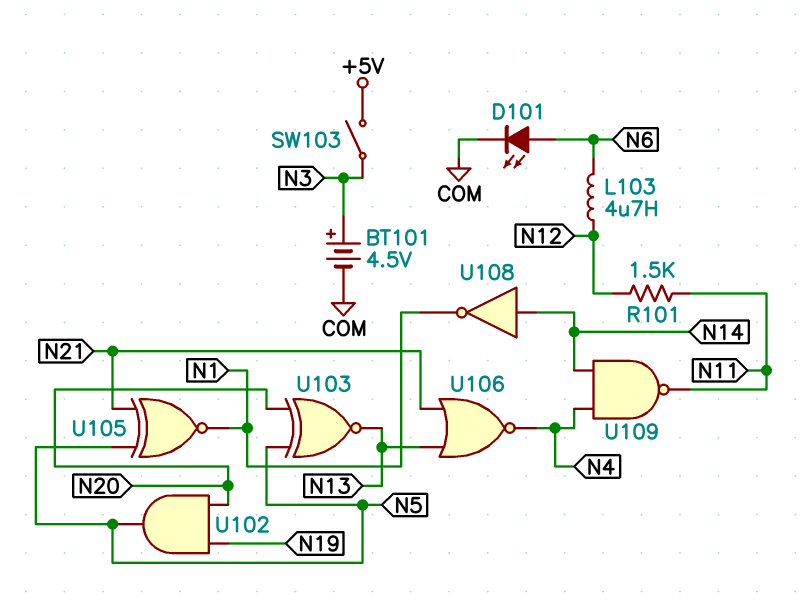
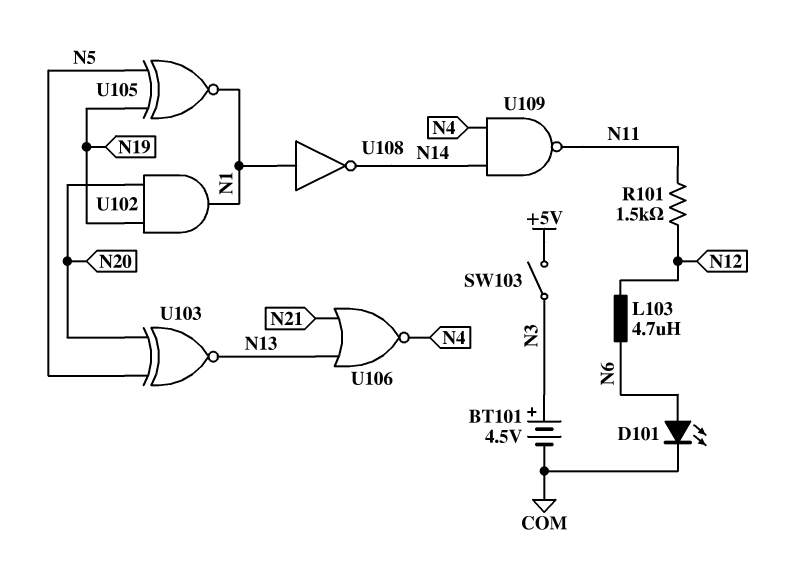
U102: AND (in N19, in N20, out N5) -> AND (in N19, in N20, out N1)
U105: XNOR (in N5, in N21, out N1) -> XNOR (in N5, in N19, out N1)
U108: NOT (in N14, out N1) -> NOT (in N1, out N14)

